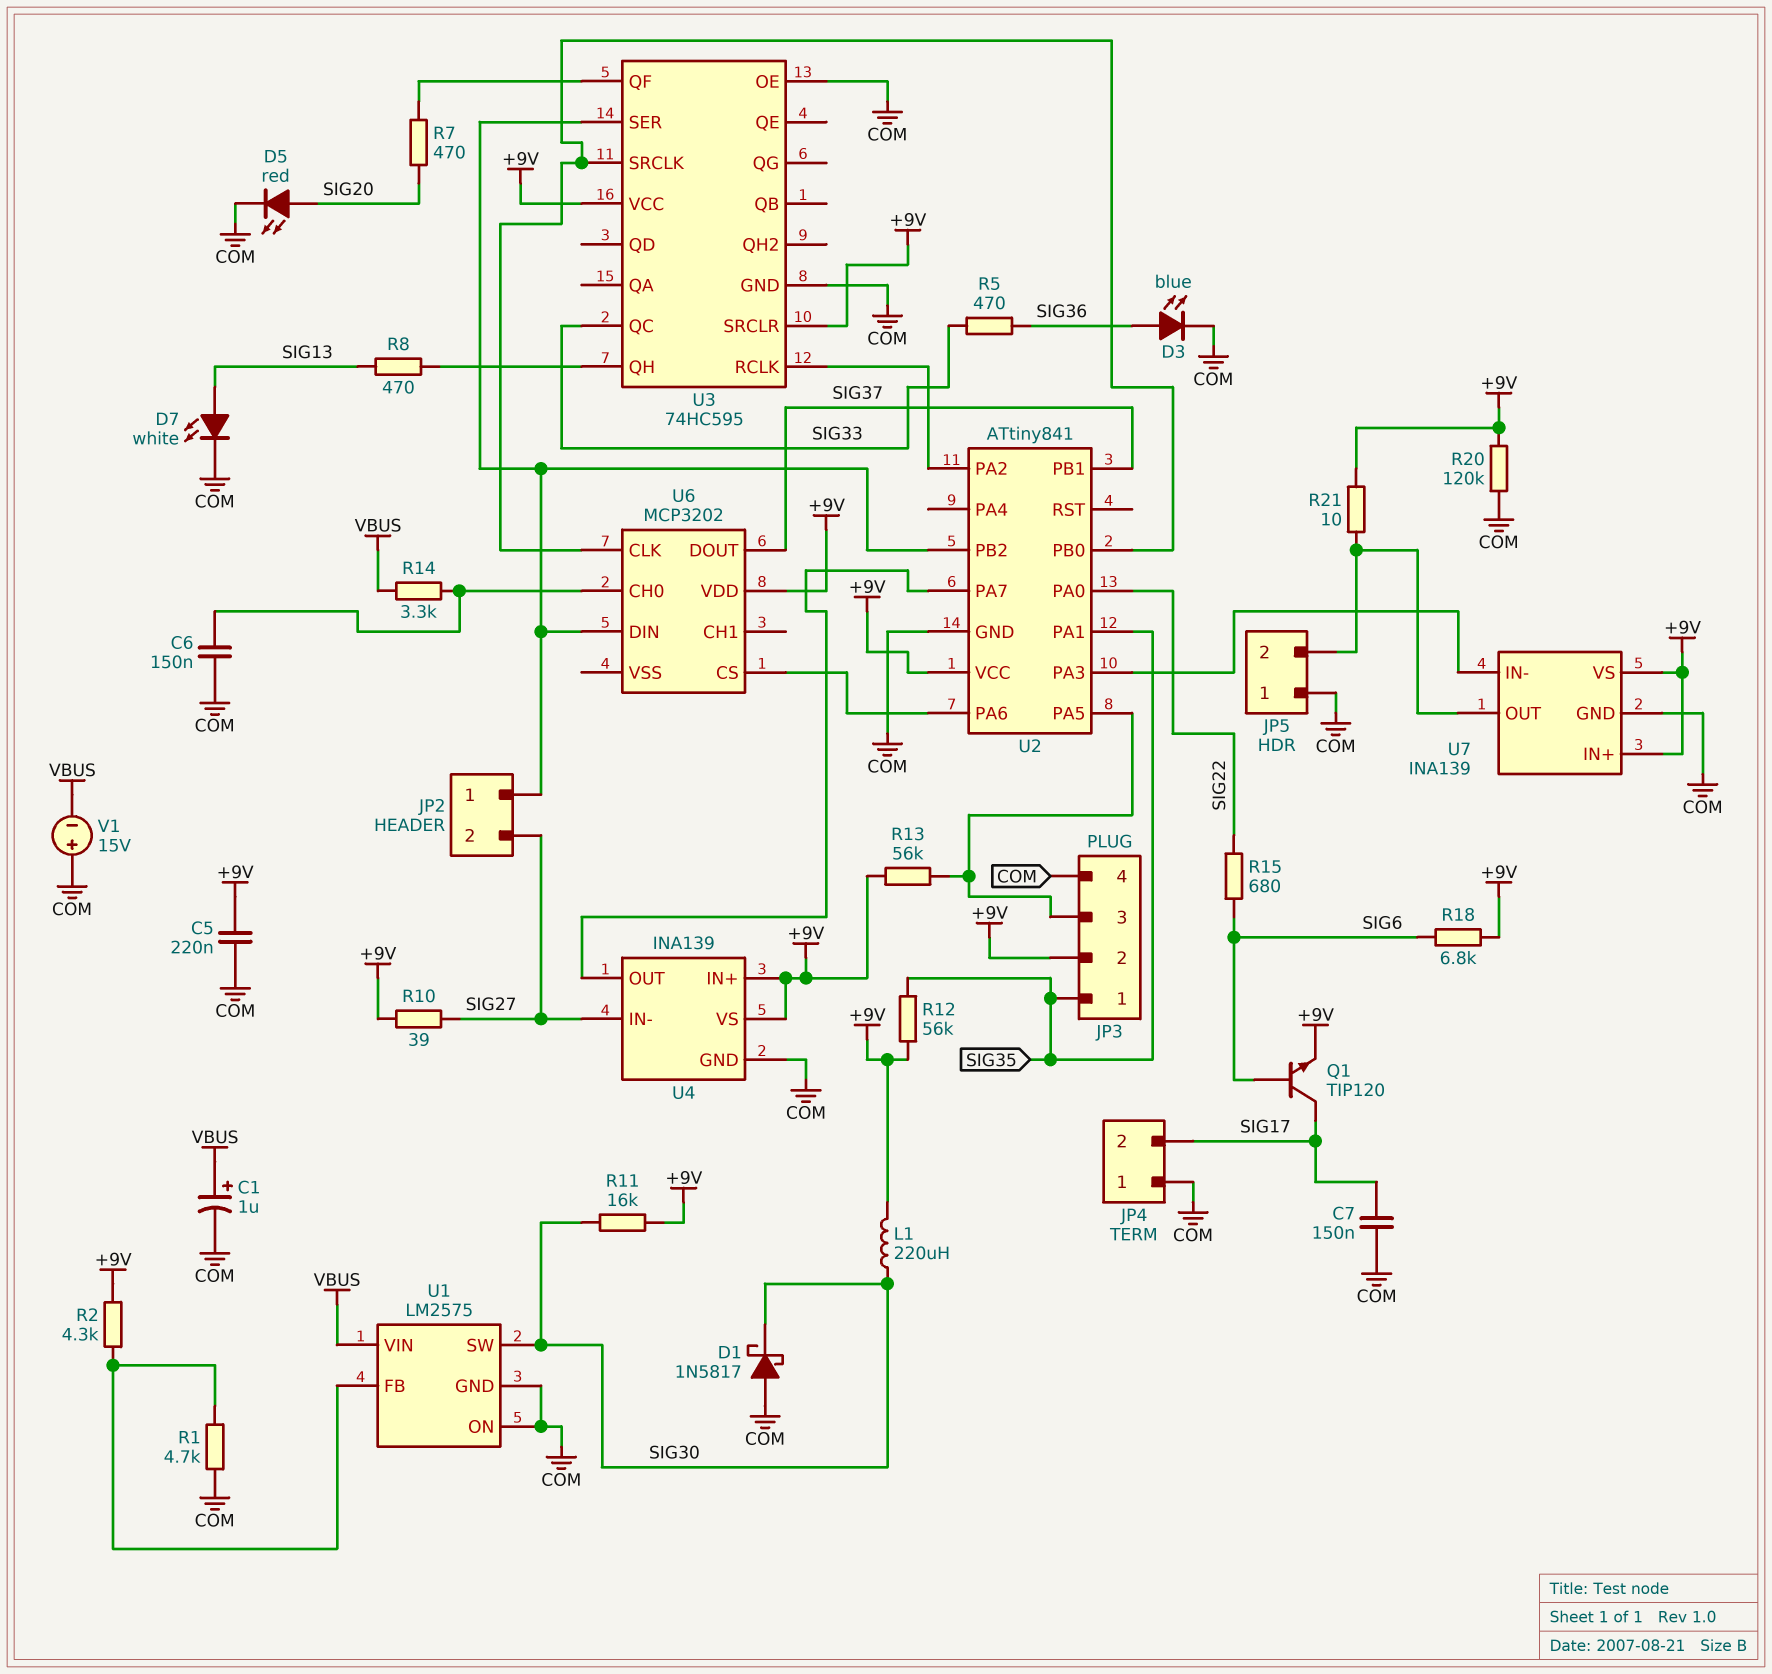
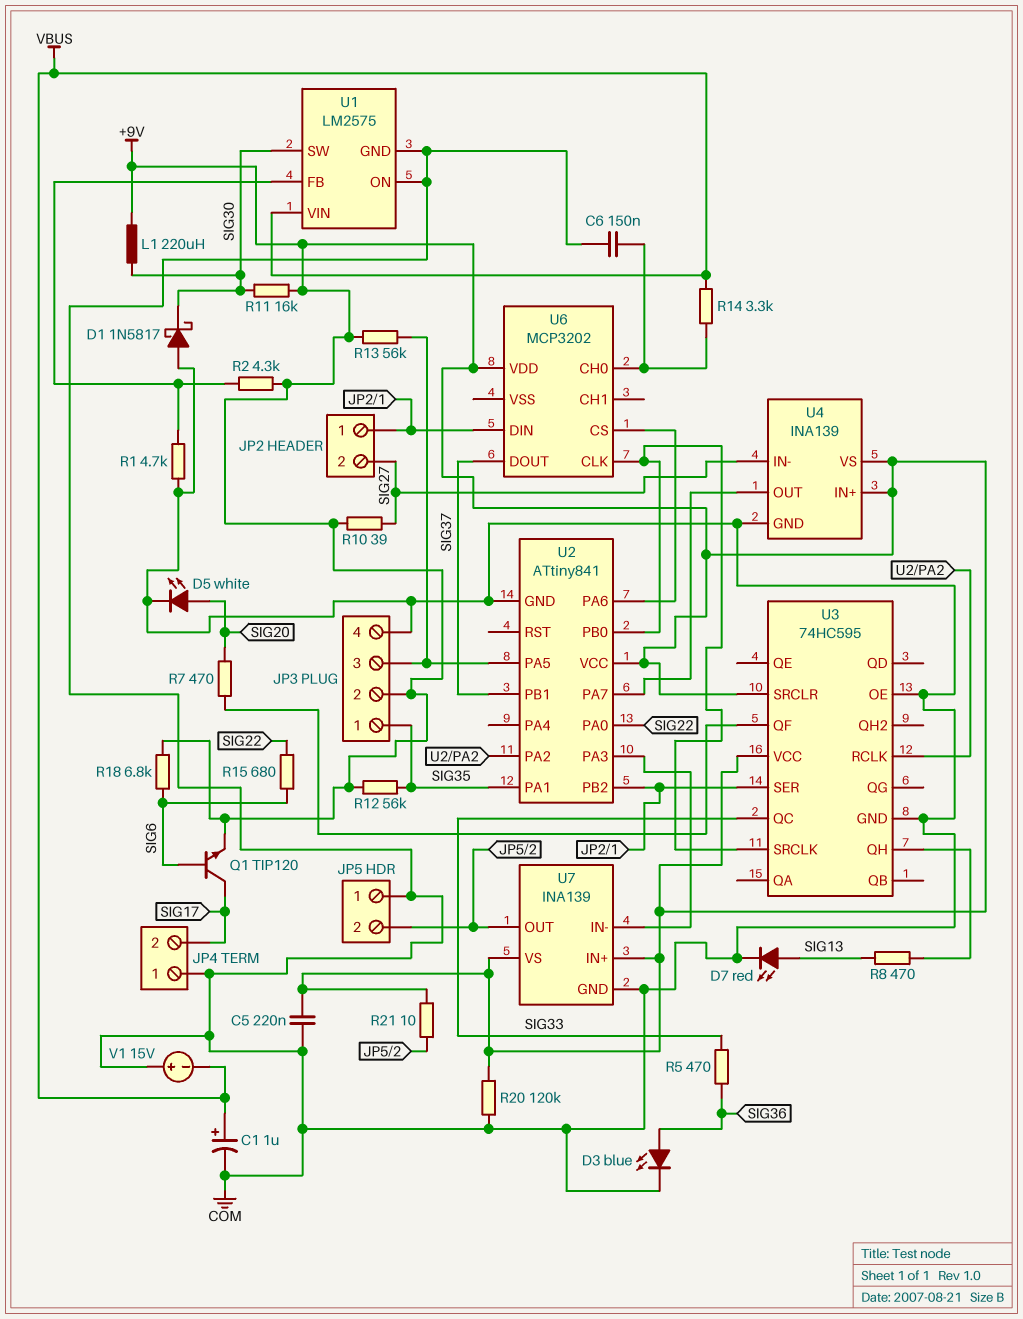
C7: 150nF (COM, SIG17) -> none
D5: LED red (A SIG20, K COM) -> LED white (A SIG20, K COM)
D7: LED white (A SIG13, K COM) -> LED red (A SIG13, K COM)

